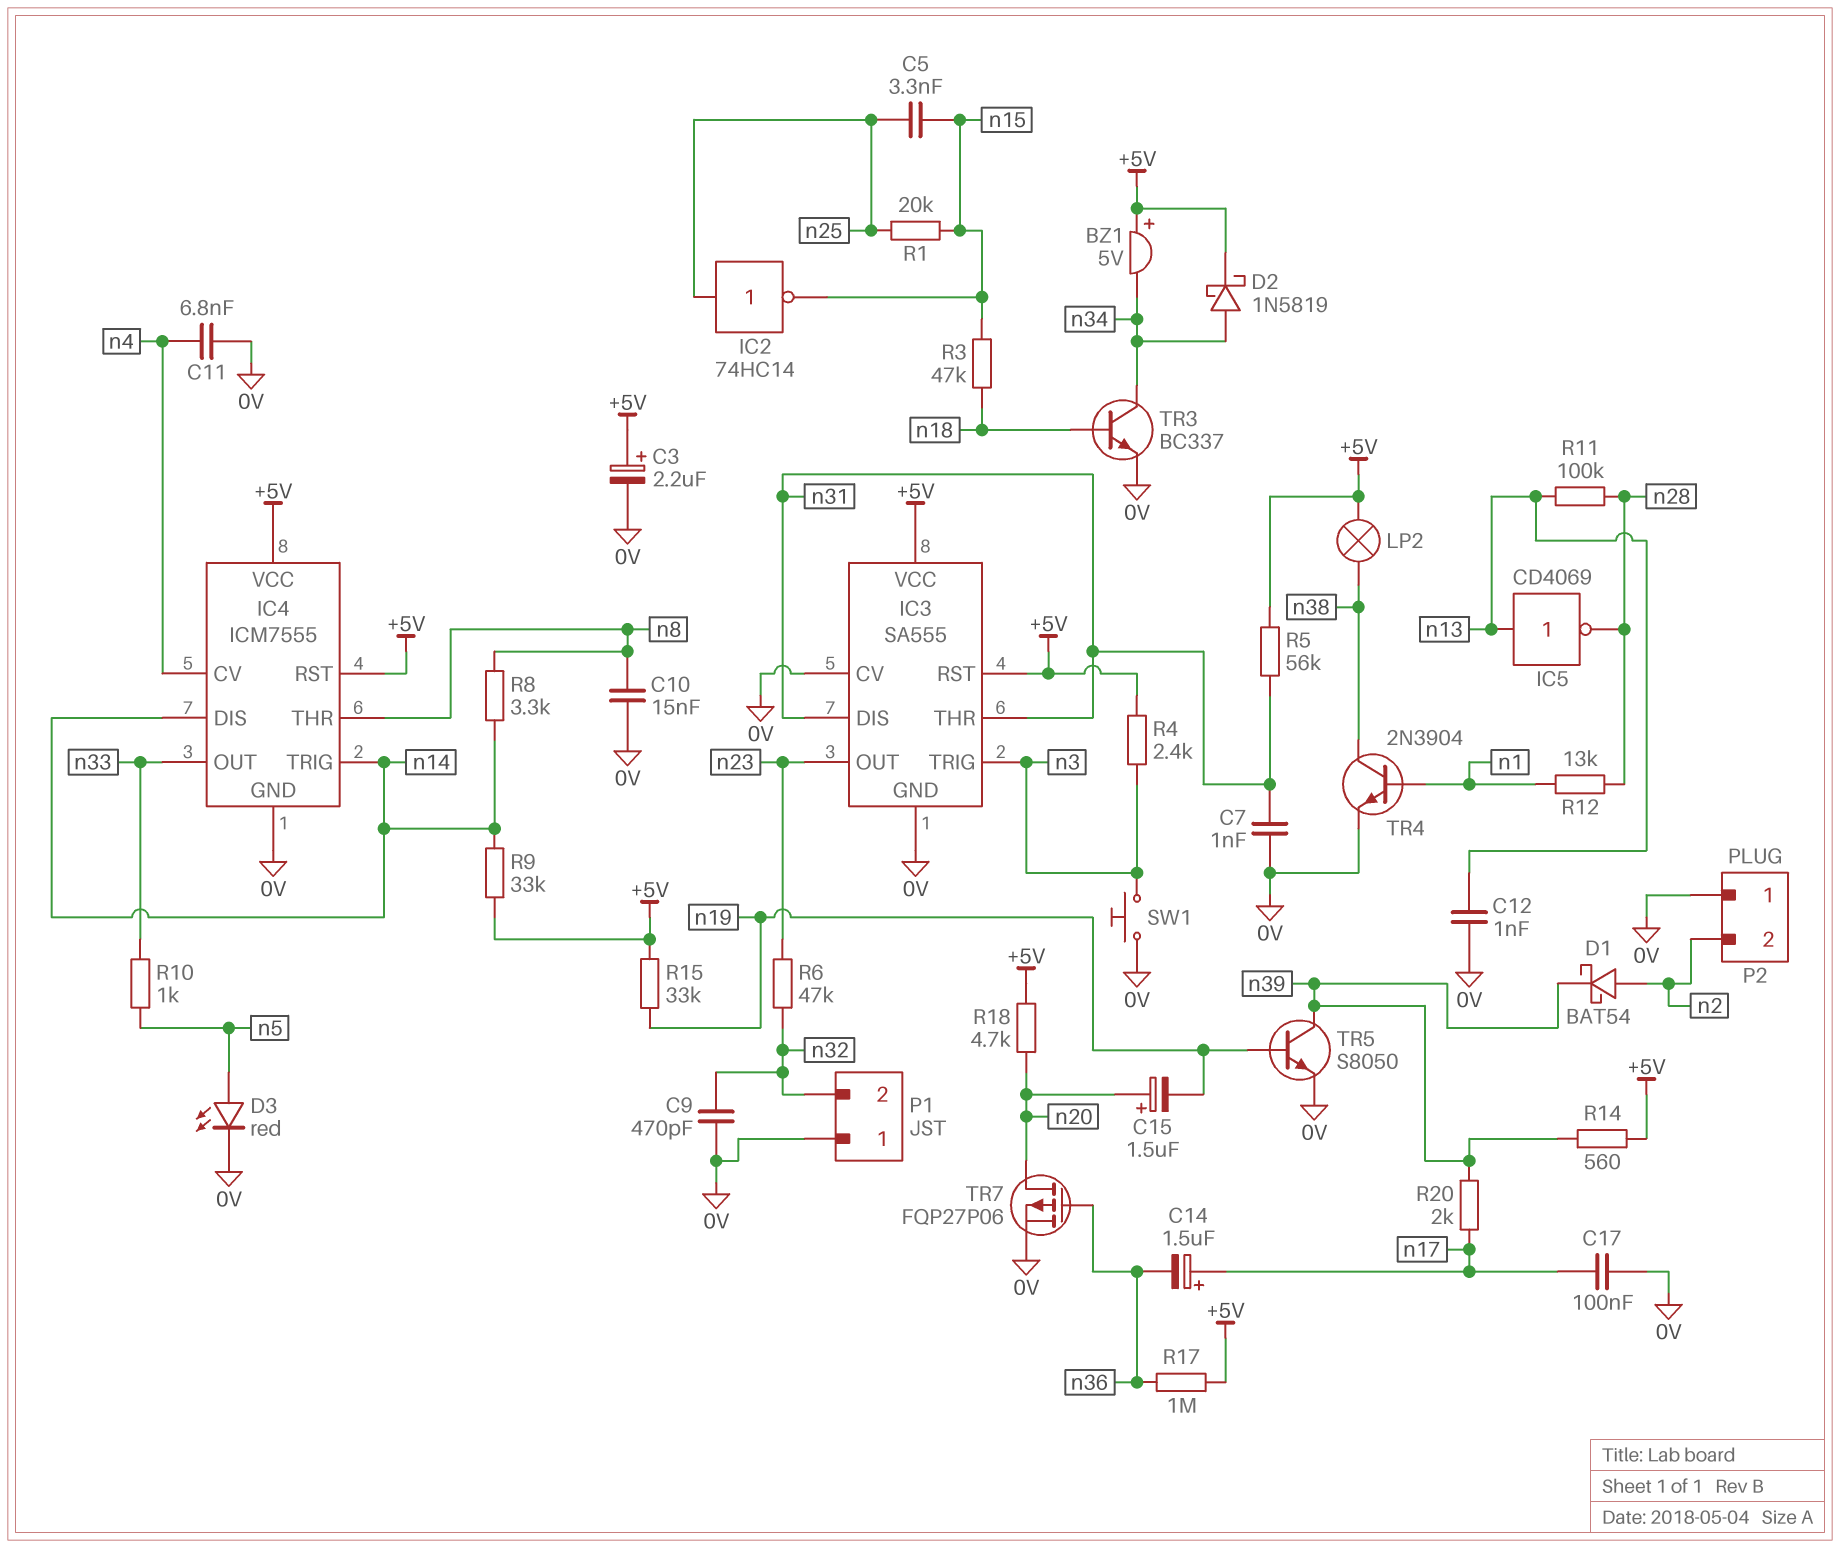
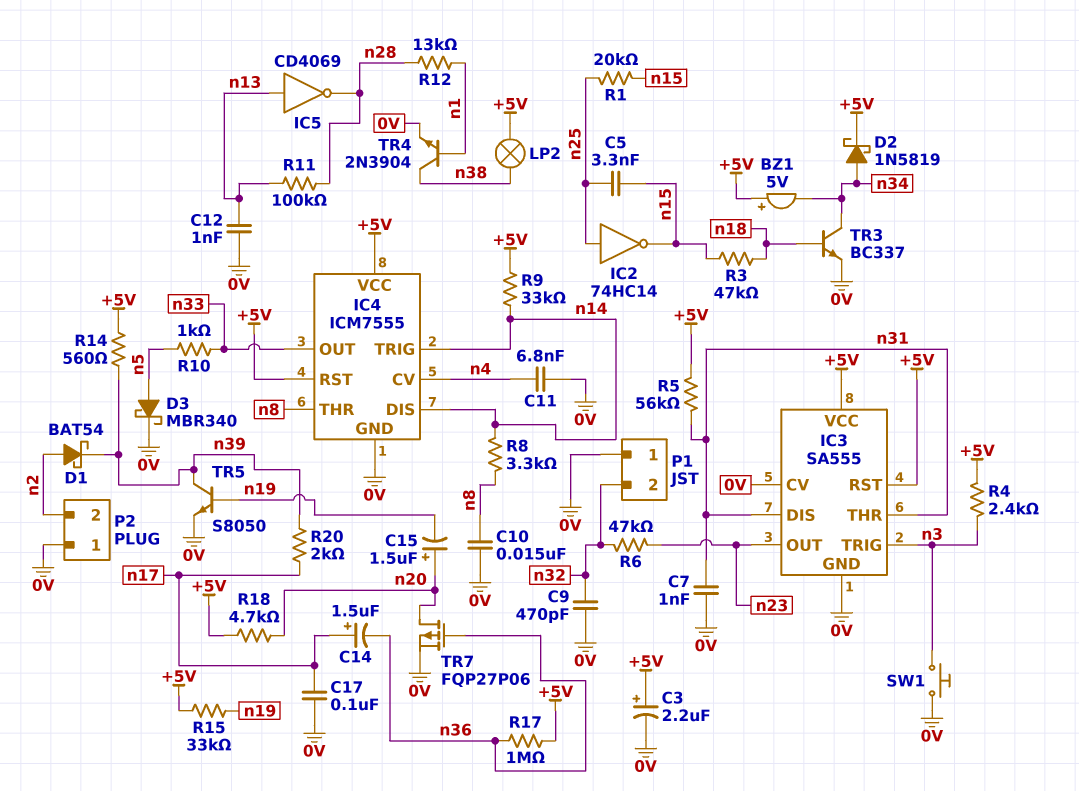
D3: LED red (A n5, K 0V) -> schottky MBR340 (A n5, K 0V)

